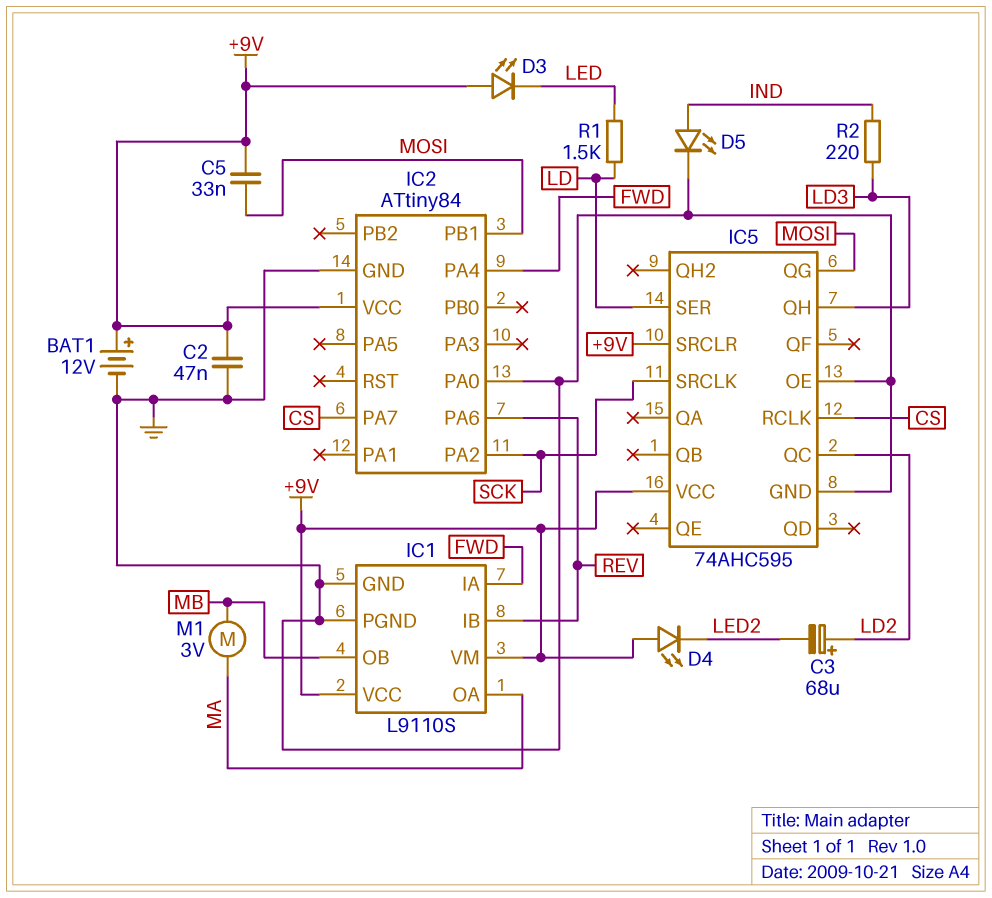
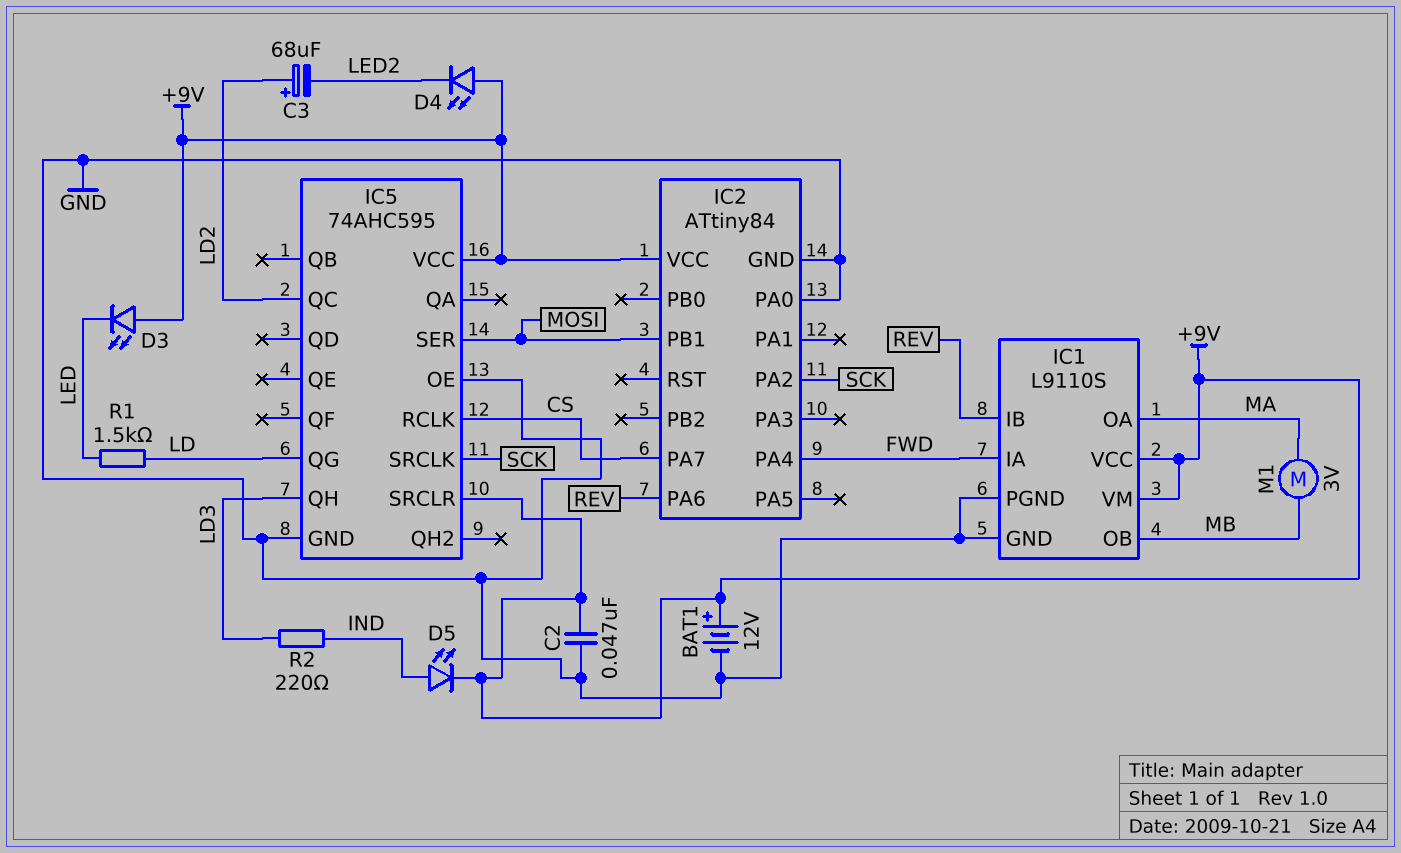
C5: 33nF (+9V, MOSI) -> none
D5: LED (A IND, K GND) -> LED (A IND, K +9V)
IC5 pin QG: MOSI -> LD
IC5 pin SER: LD -> MOSI

